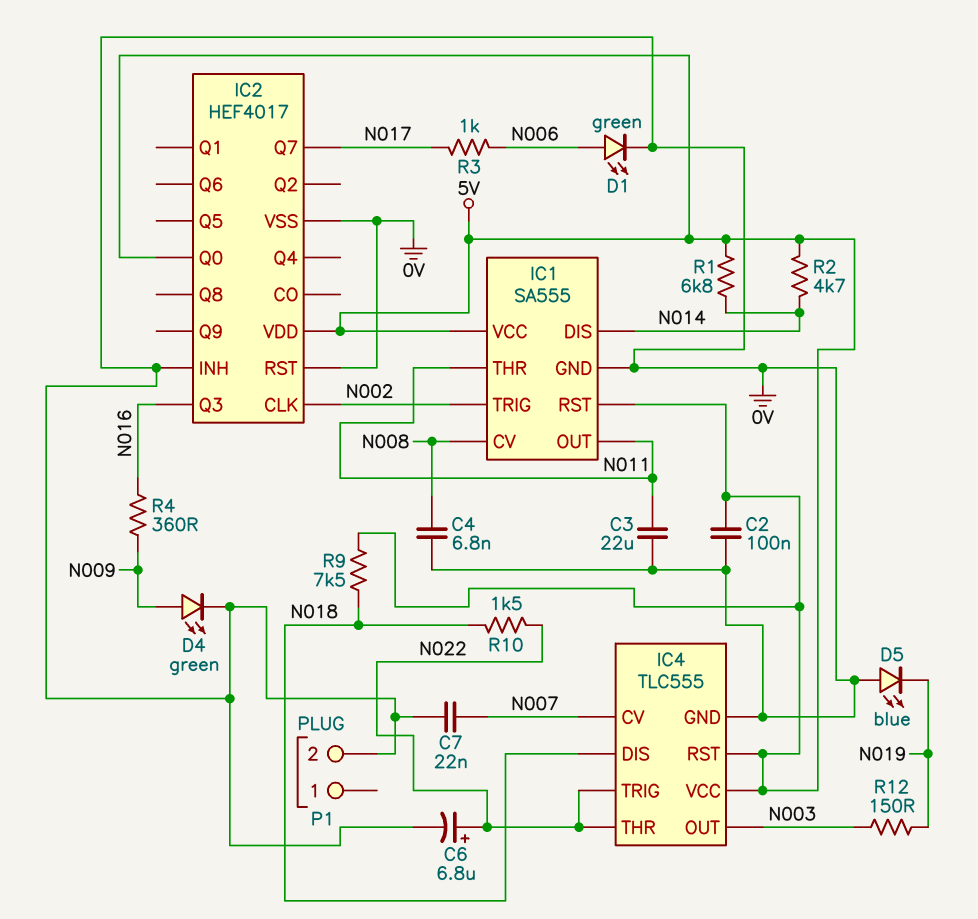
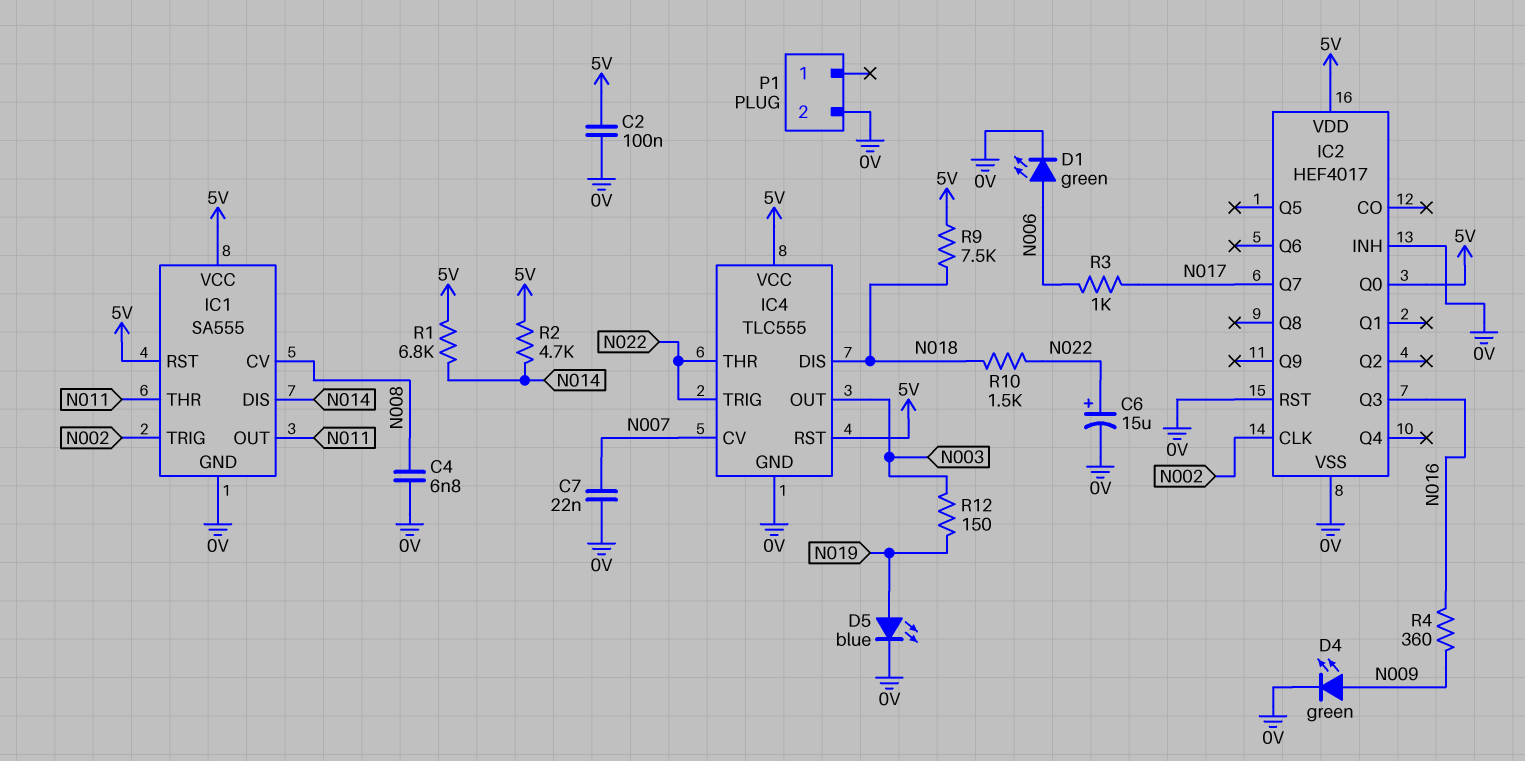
C3: 22uF (0V, N011) -> none
C6: 6.8uF (plus N022, minus 0V) -> 15uF (plus N022, minus 0V)
D5: LED blue (A 0V, K N019) -> LED blue (A N019, K 0V)

